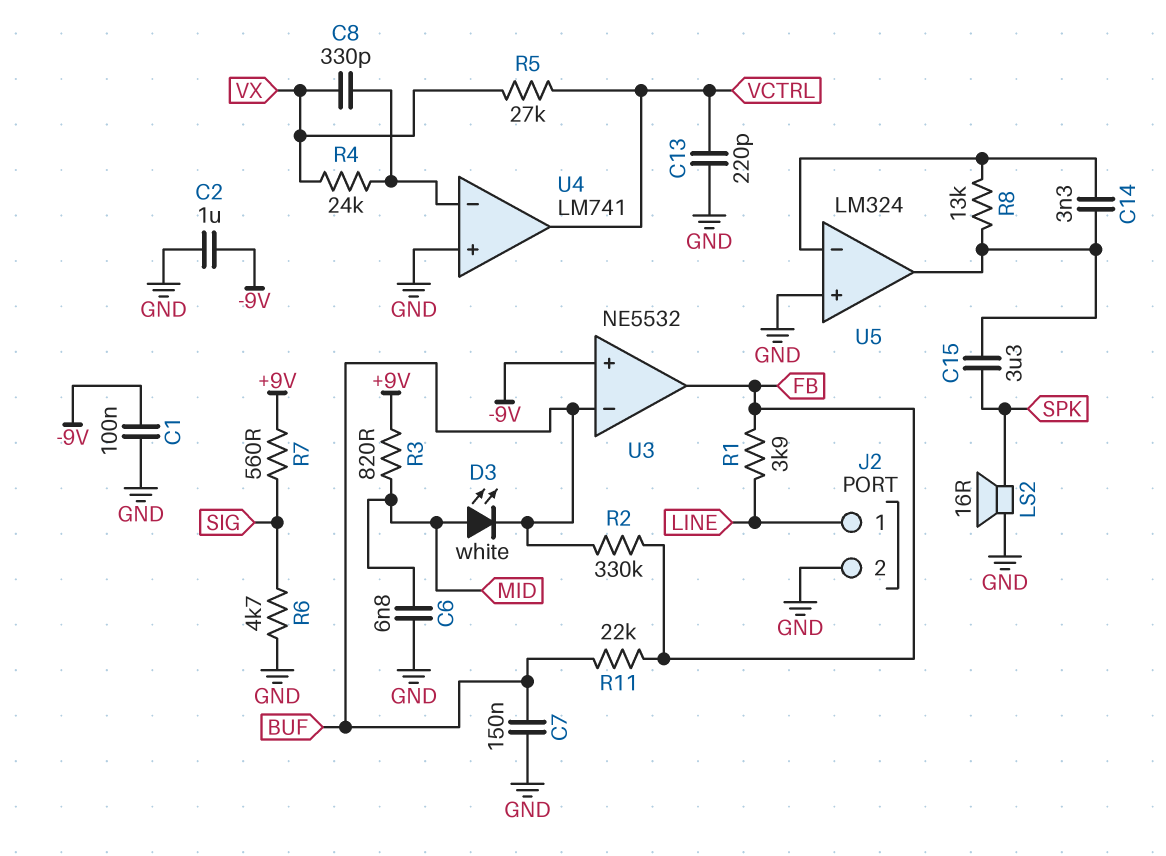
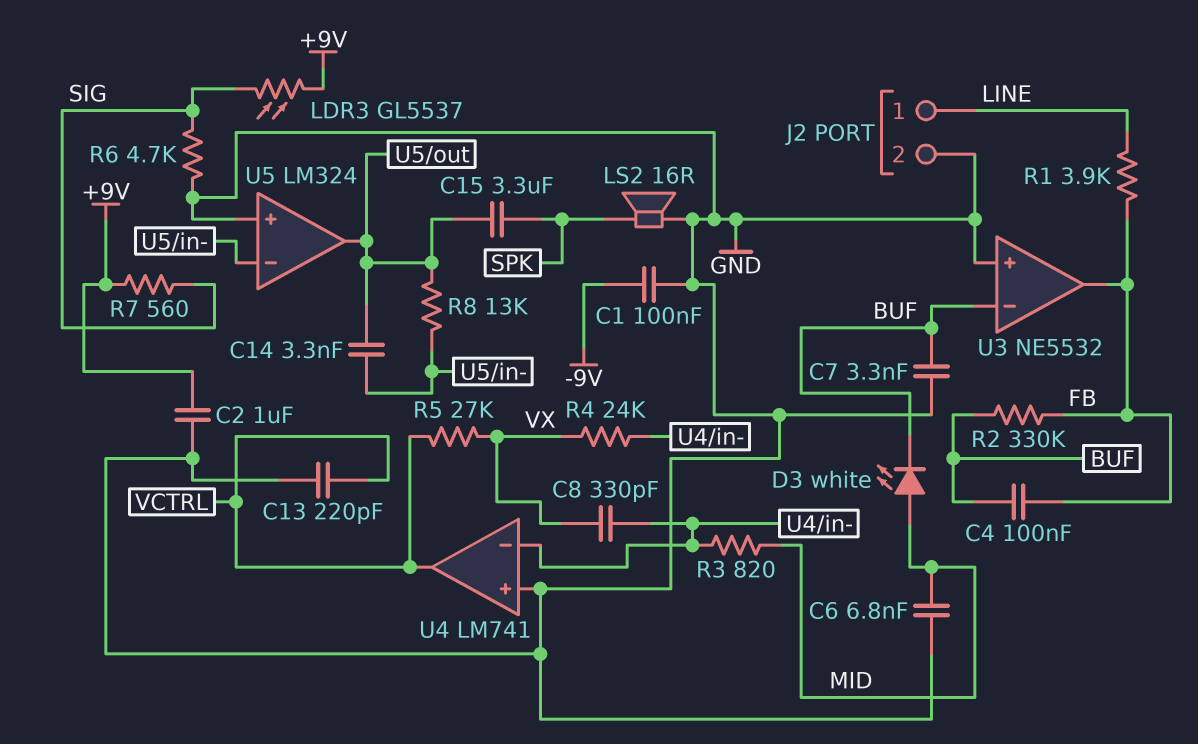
C2: 1uF (-9V, GND) -> 1uF (+9V, GND)
C4: none -> 100nF (BUF, FB)
C7: 150nF (BUF, GND) -> 3.3nF (BUF, GND)
LDR3: none -> GL5537 (+9V, SIG)
R3: 820 (+9V, MID) -> 820 (MID, U4/in-)
R11: 22k (BUF, FB) -> none
U3 pin in+: -9V -> GND

